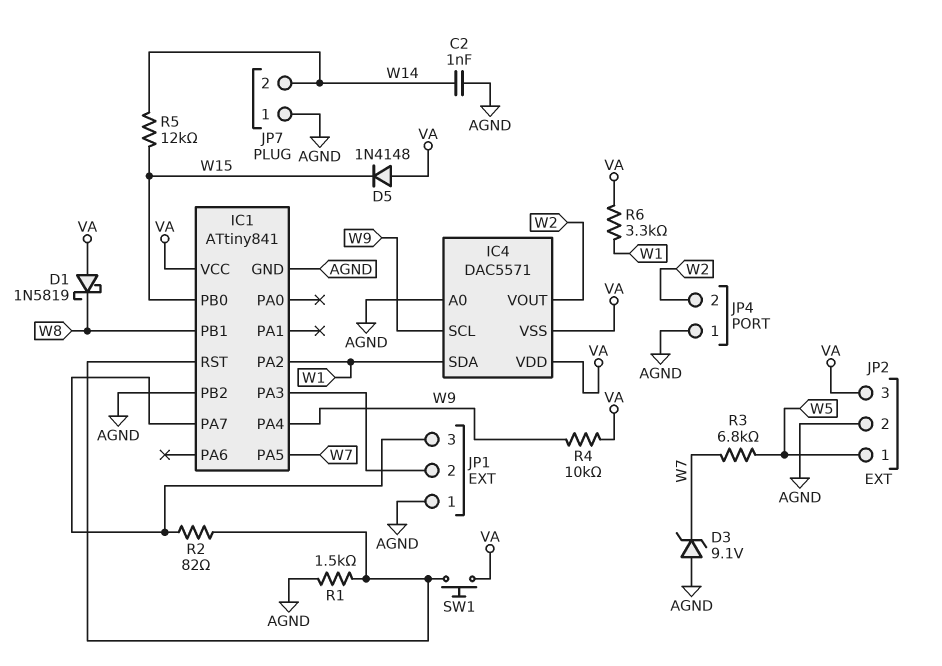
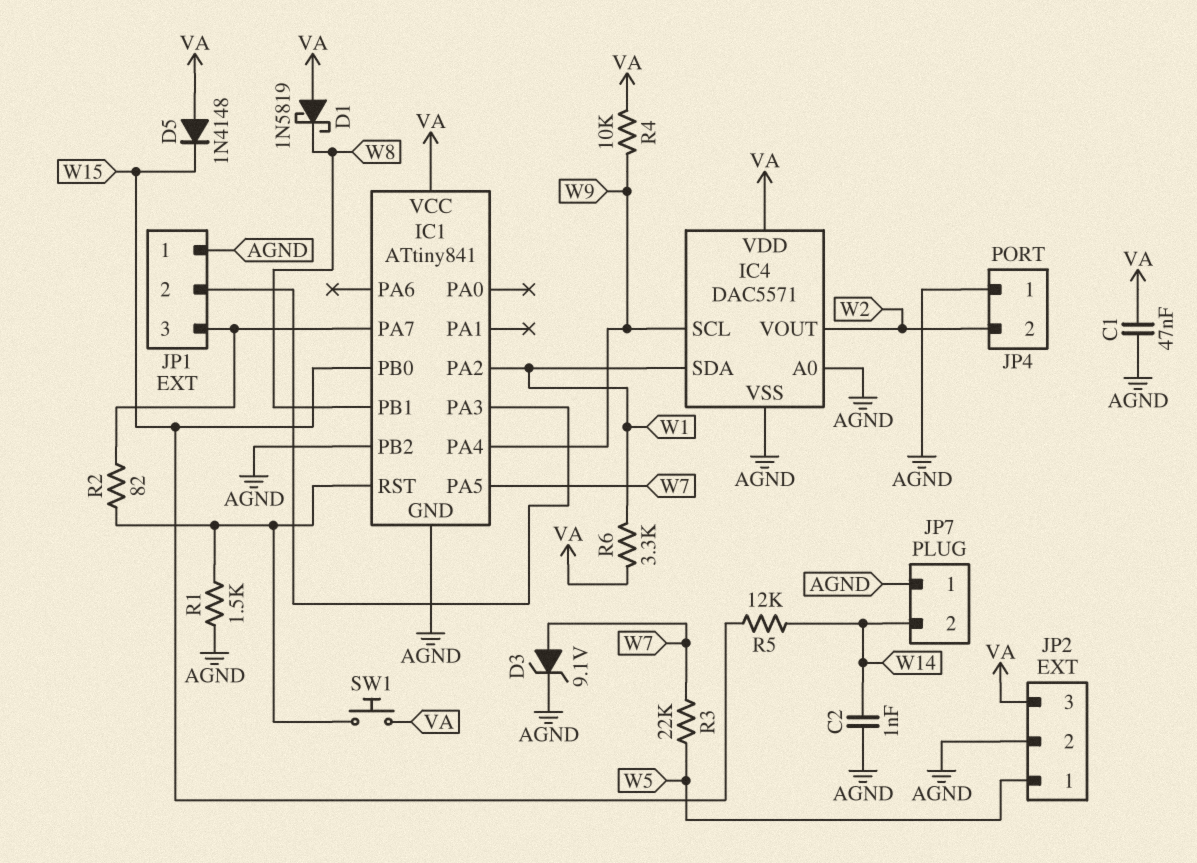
C1: none -> 47nF (AGND, VA)
D3: zener 9.1V (A AGND, K W7) -> zener 9.1V (A W7, K AGND)
IC4 pin VSS: VA -> AGND
R3: 6.8k (W5, W7) -> 22k (W5, W7)

